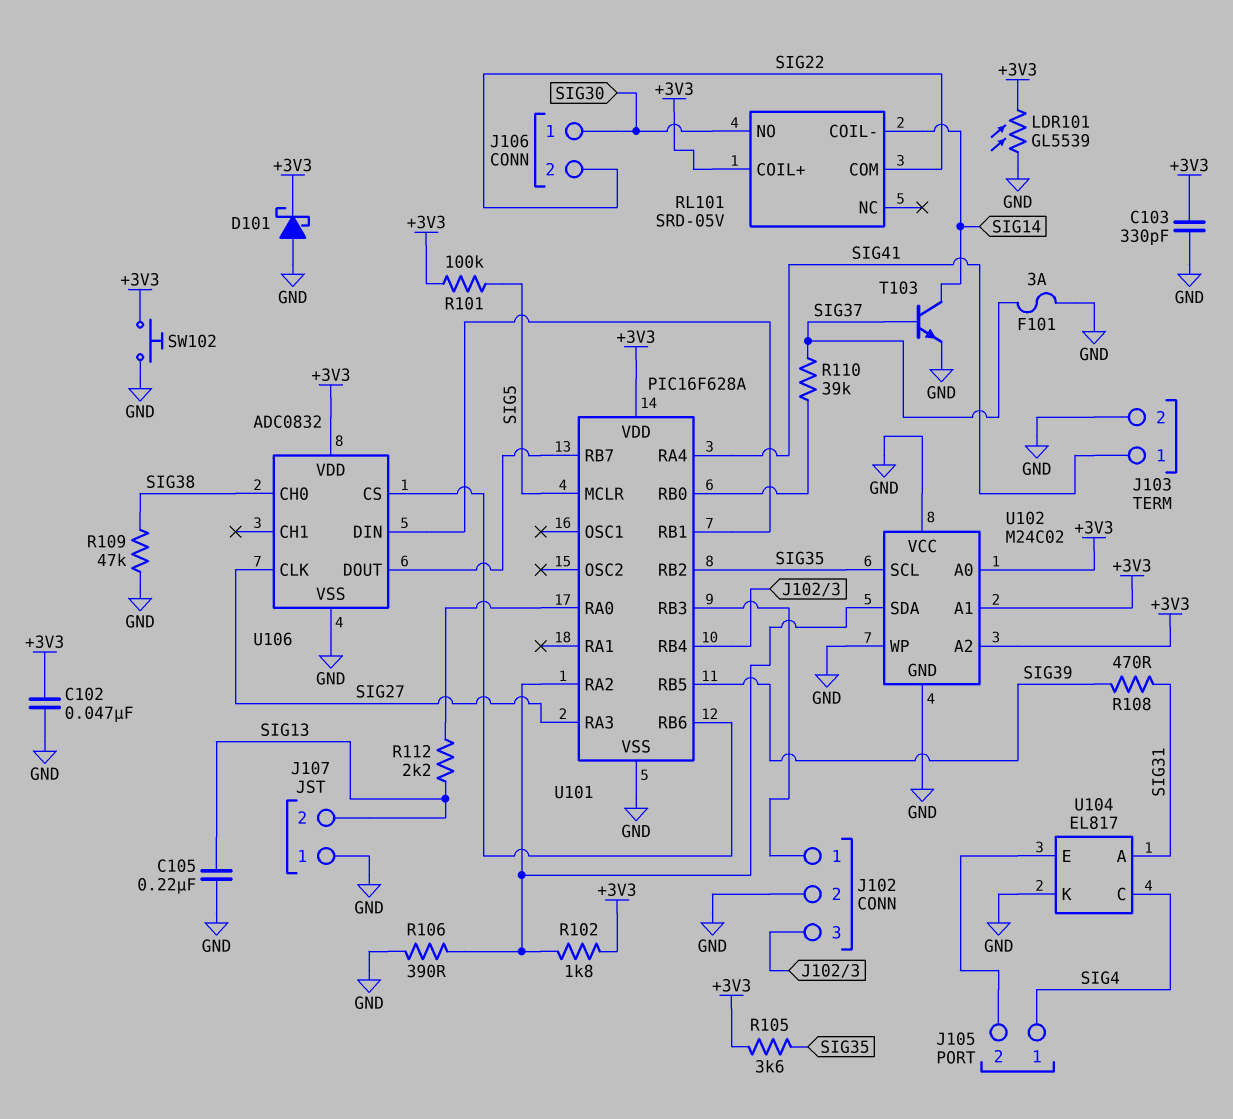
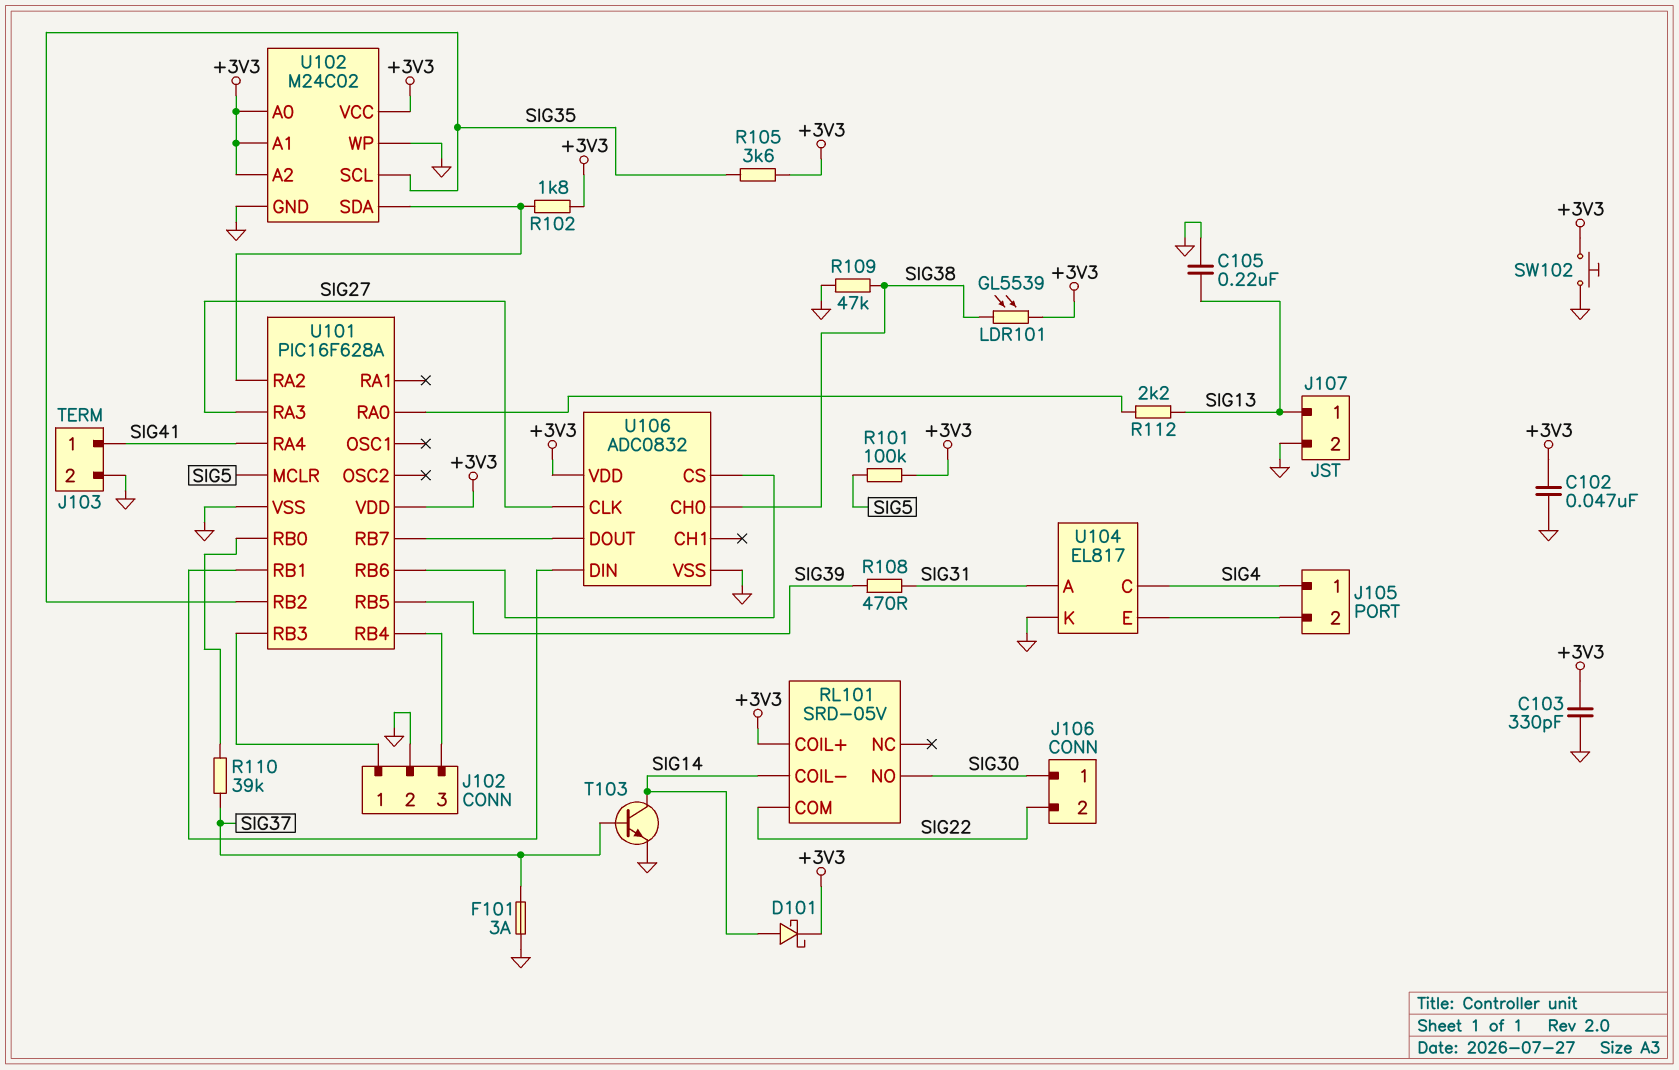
D101: schottky (A GND, K +3V3) -> schottky (A SIG14, K +3V3)
J107 pin 1: GND -> SIG13
J107 pin 2: SIG13 -> GND
LDR101: GL5539 (+3V3, GND) -> GL5539 (+3V3, SIG38)
R106: 390 (GND, U101/RA2) -> none
U102 pin VCC: GND -> +3V3

